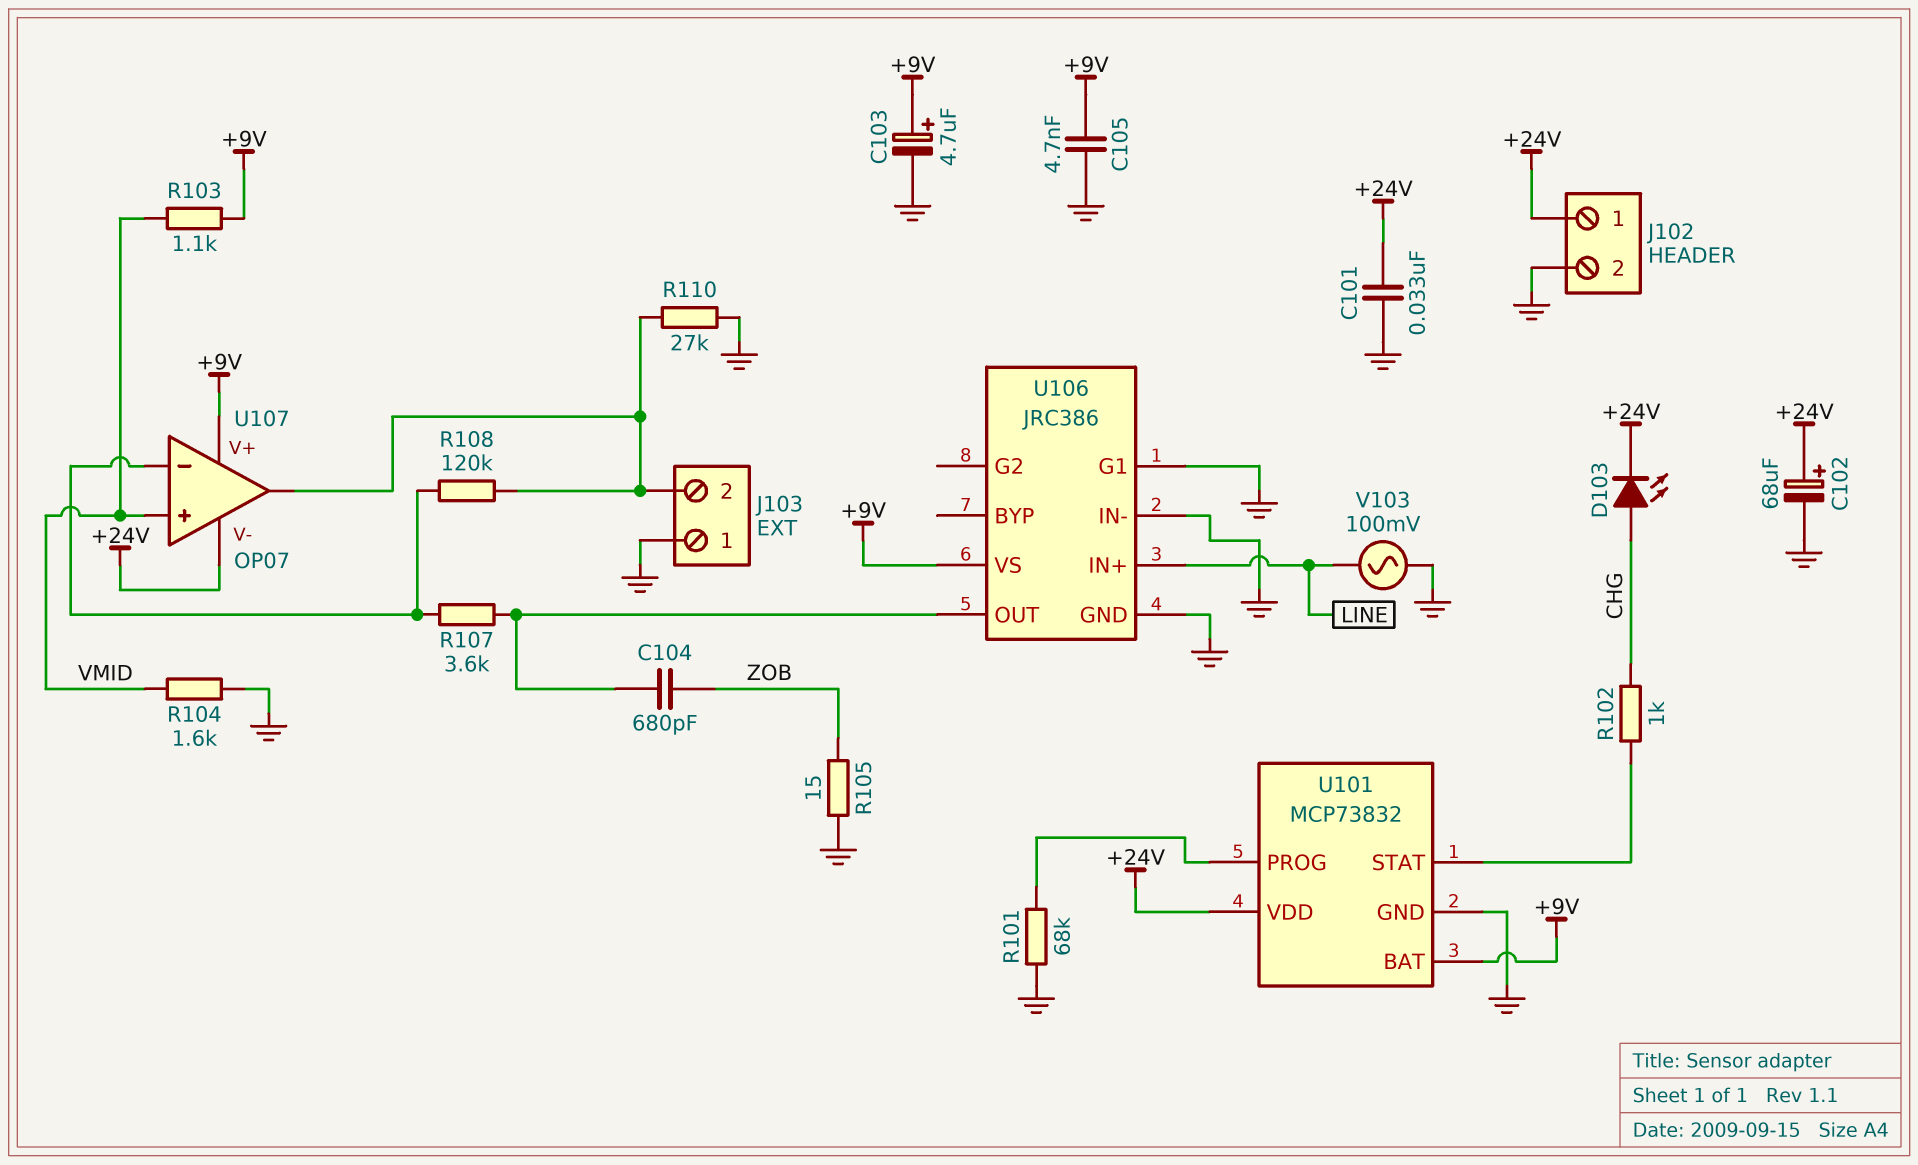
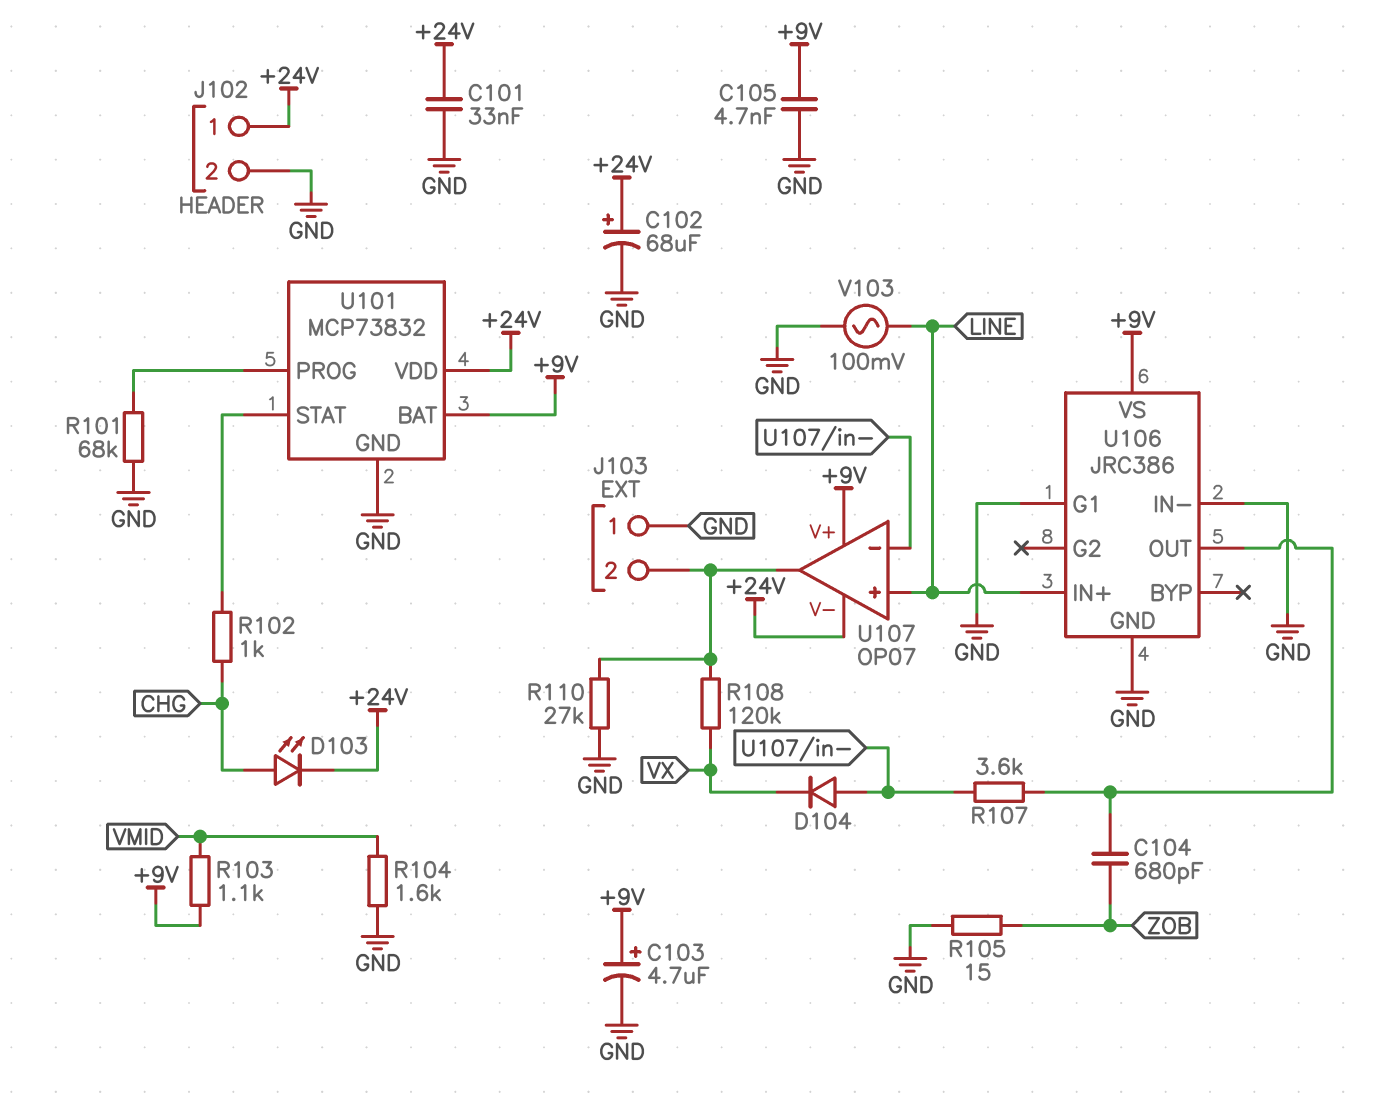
D104: none -> diode (A U107/in-, K VX)
R108: 120k (J103/2, U107/in-) -> 120k (J103/2, VX)
U107 pin in+: VMID -> LINE

